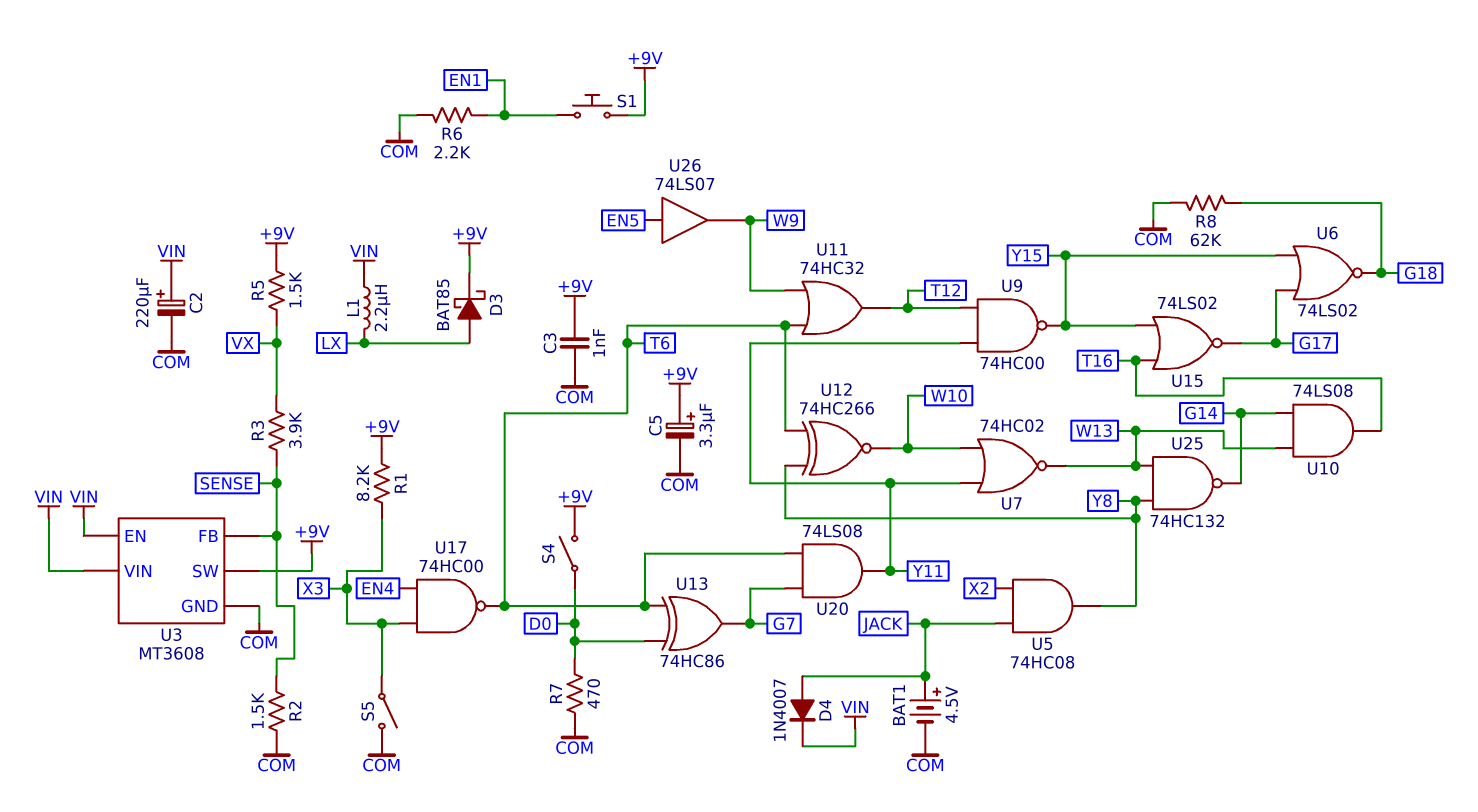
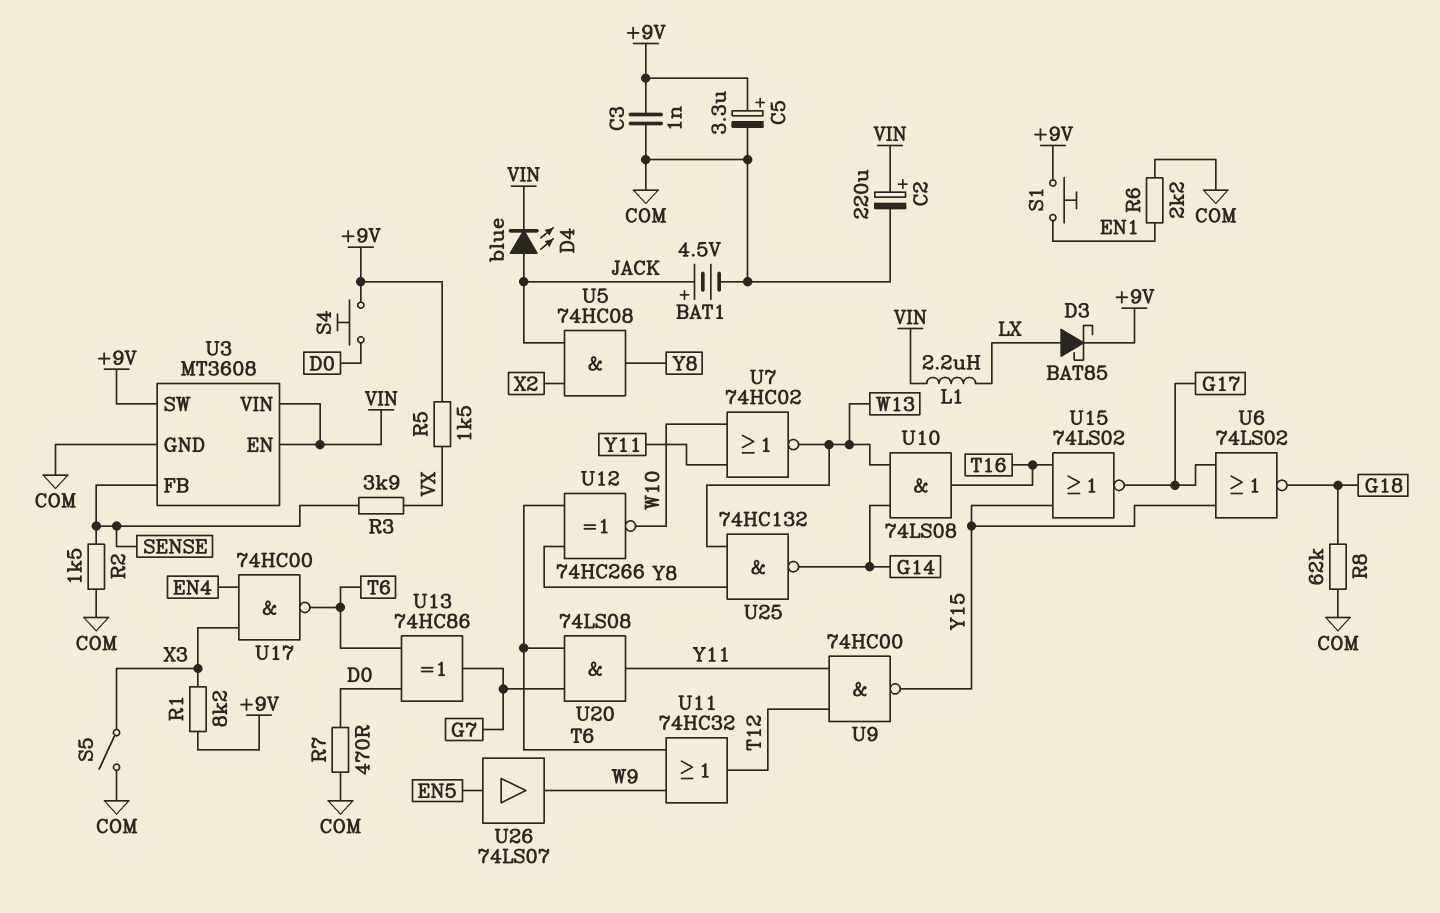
D4: diode 1N4007 (A JACK, K VIN) -> LED blue (A JACK, K VIN)
S4: switch (+9V, D0) -> button (+9V, D0)

